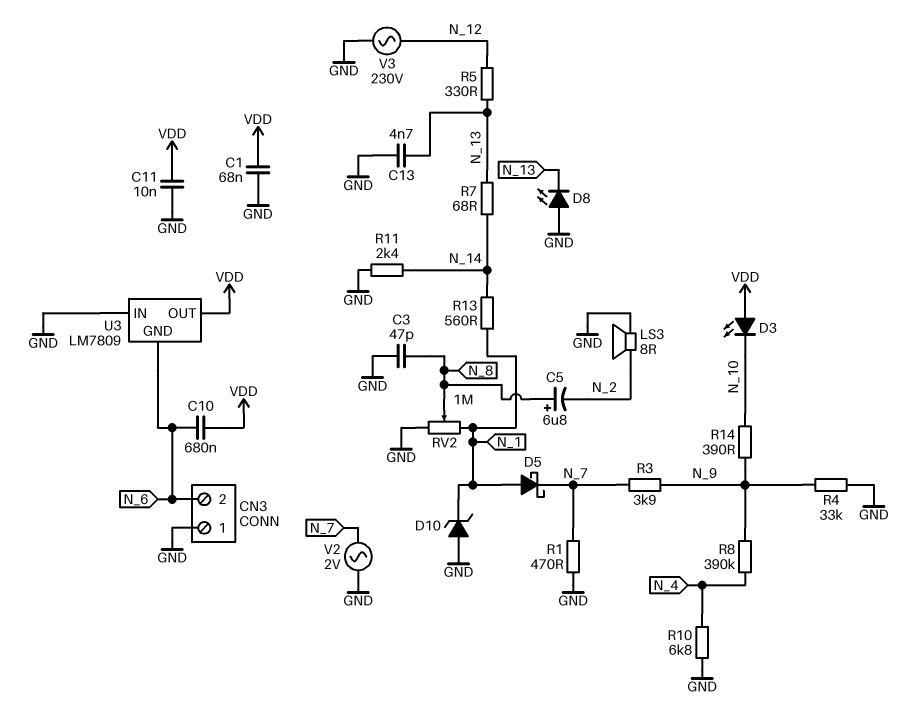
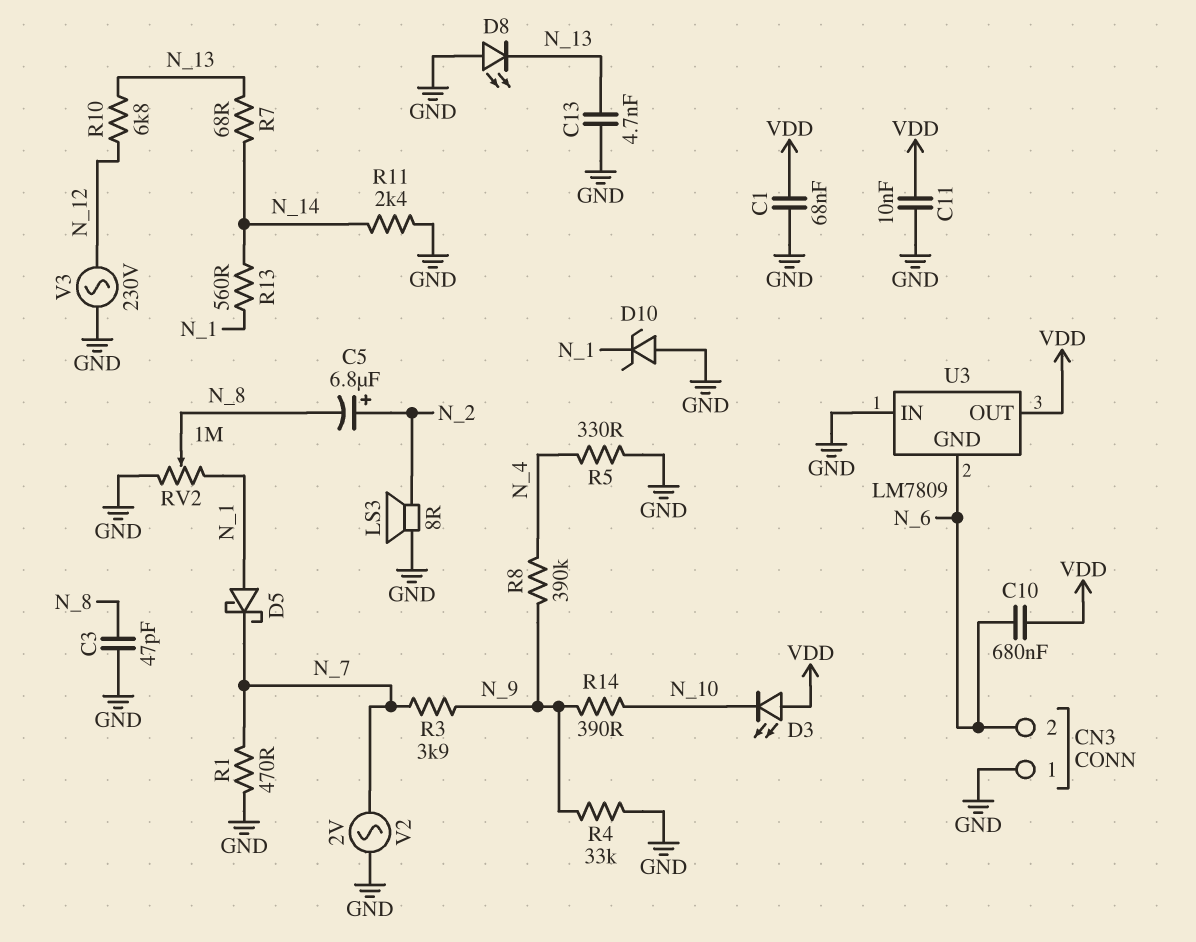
C5: 6.8uF (plus N_8, minus N_2) -> 6.8uF (plus N_2, minus N_8)
R5: 330 (N_12, N_13) -> 330 (GND, N_4)
R10: 6.8k (GND, N_4) -> 6.8k (N_12, N_13)

